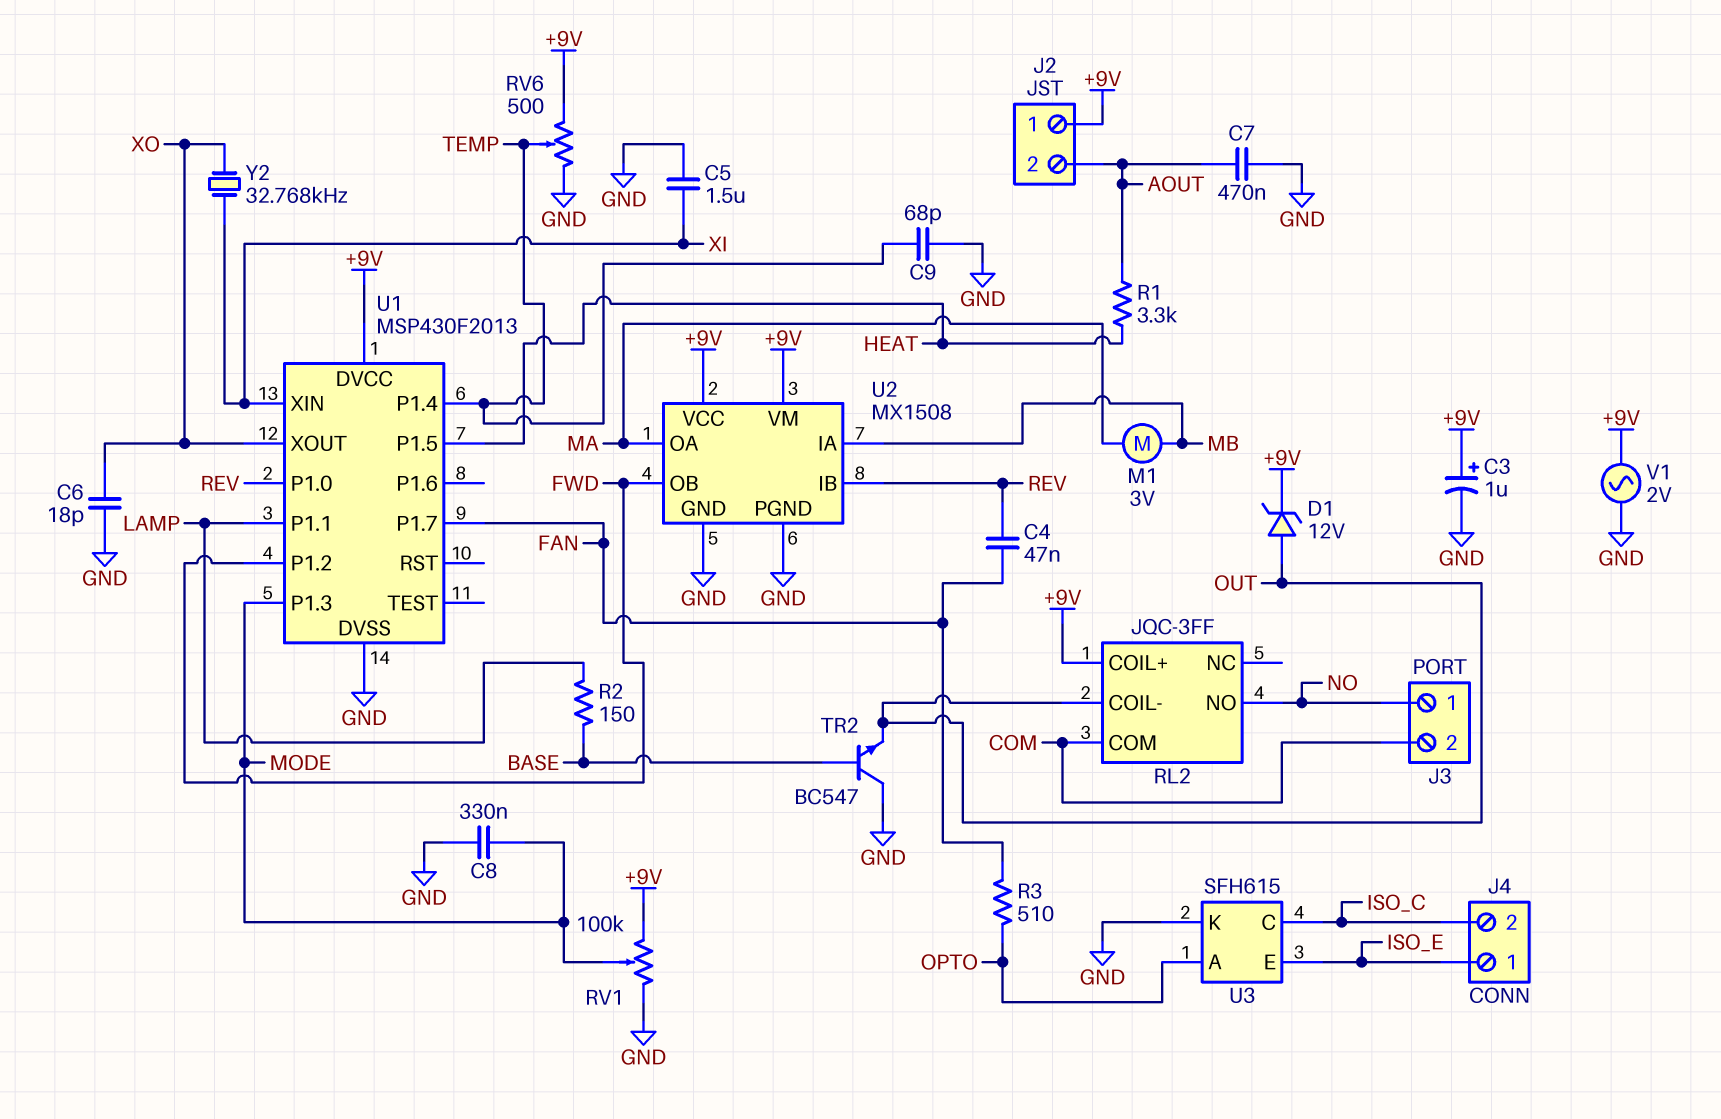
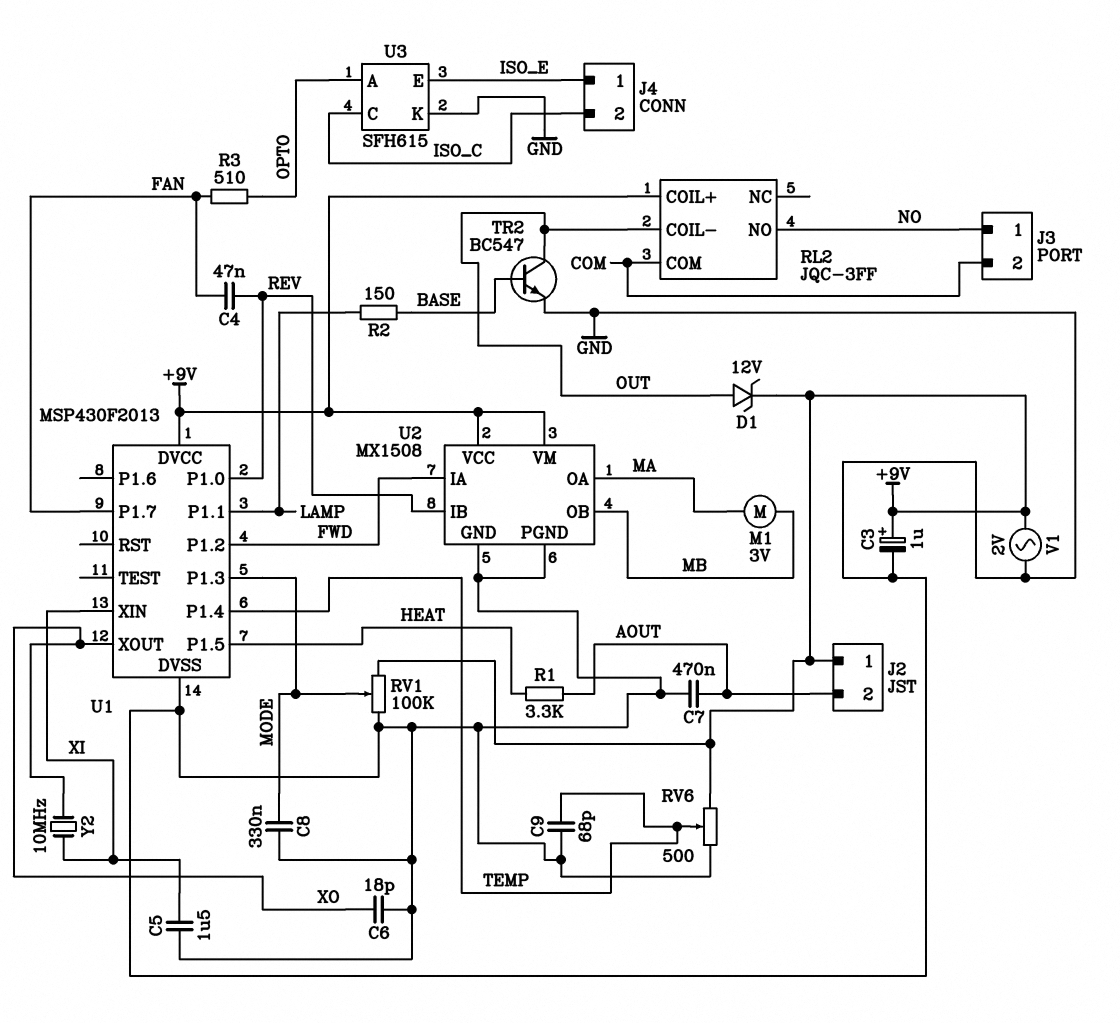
TR2: NPN BC547 (B BASE, C GND, E OUT) -> NPN BC547 (B BASE, C OUT, E GND)
U2 pin IA: MB -> FWD
U2 pin OB: FWD -> MB
Y2: 32.768kHz (XI, XO) -> 10MHz (XI, XO)

